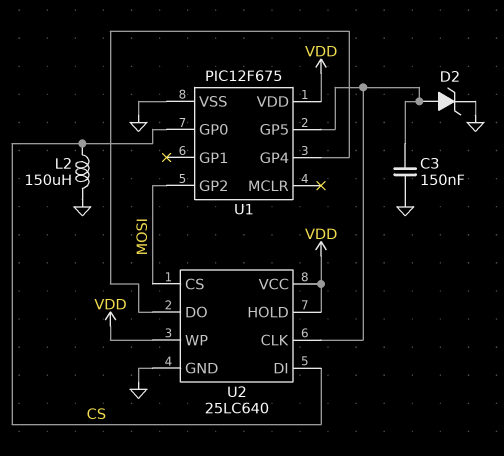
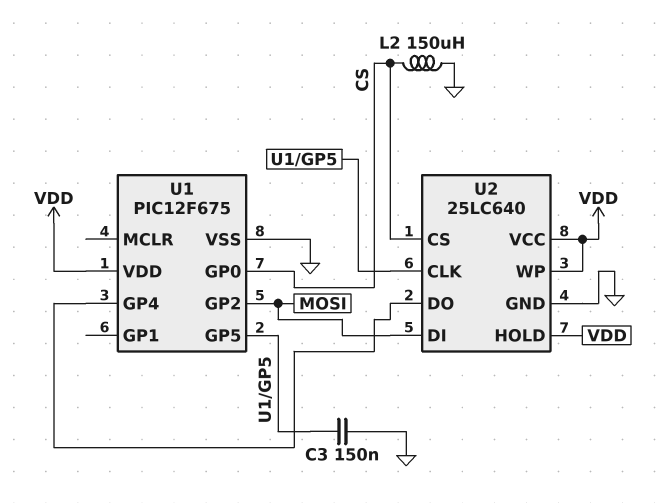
D2: zener (A U1/GP5, K GND) -> none
U2 pin CS: MOSI -> CS
U2 pin DI: CS -> MOSI

